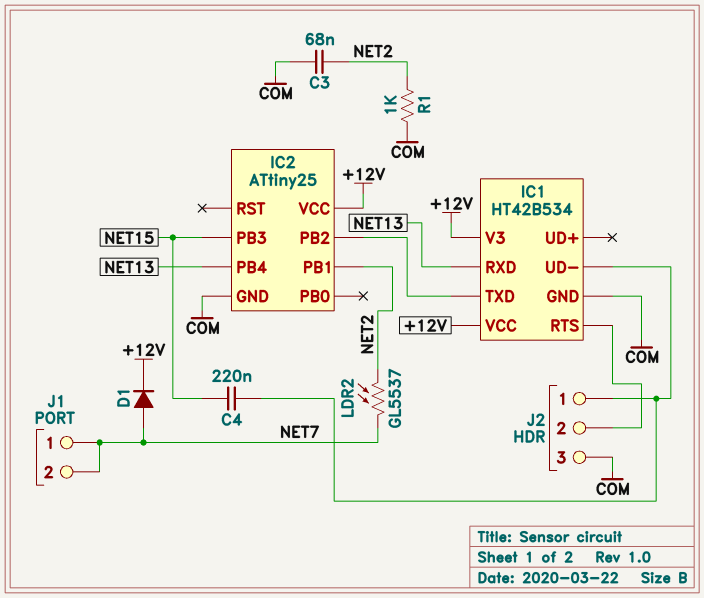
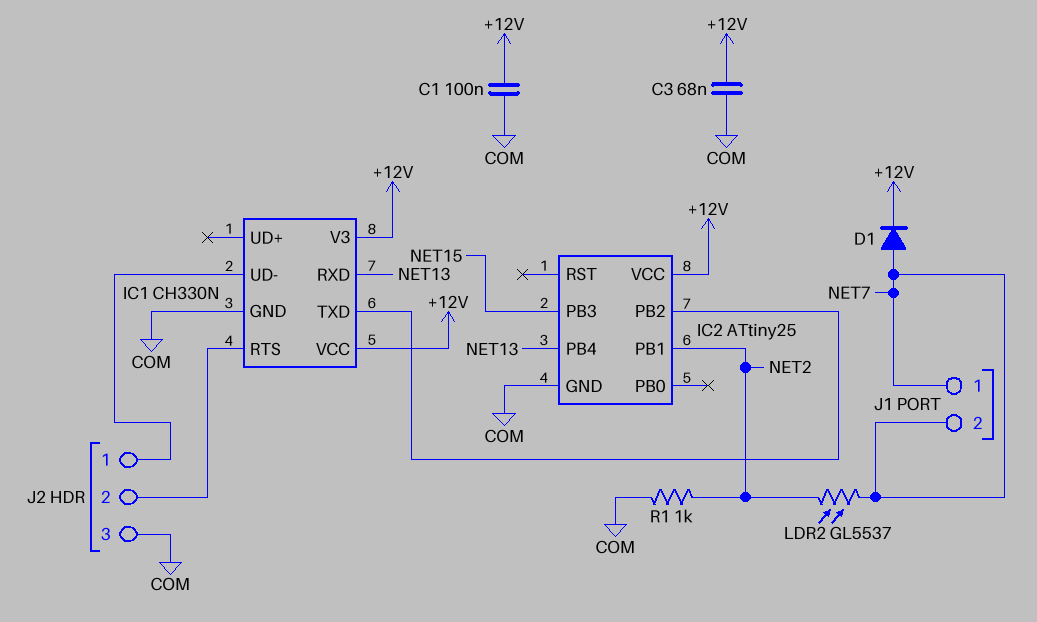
C1: none -> 100nF (+12V, COM)
C3: 68nF (COM, NET2) -> 68nF (+12V, COM)
C4: 220nF (IC1/UD-, NET15) -> none
IC1: HT42B534 -> CH330N

